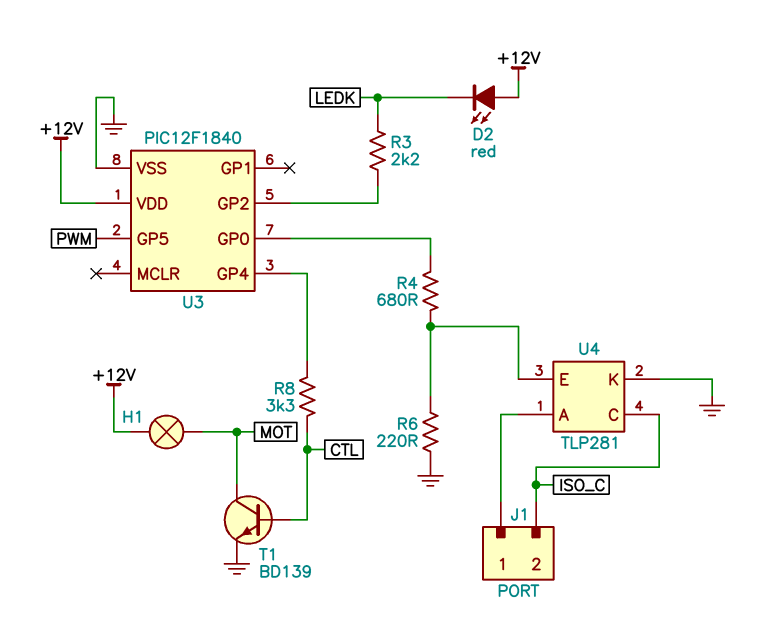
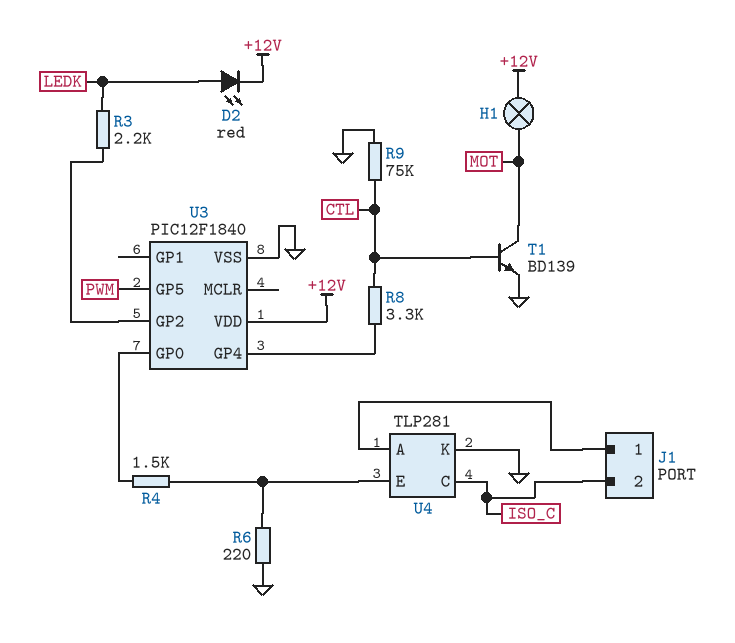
D2: LED red (A +12V, K LEDK) -> LED red (A LEDK, K +12V)
R4: 680 (U3/GP0, U4/E) -> 1.5k (U3/GP0, U4/E)
R9: none -> 75k (CTL, GND)

